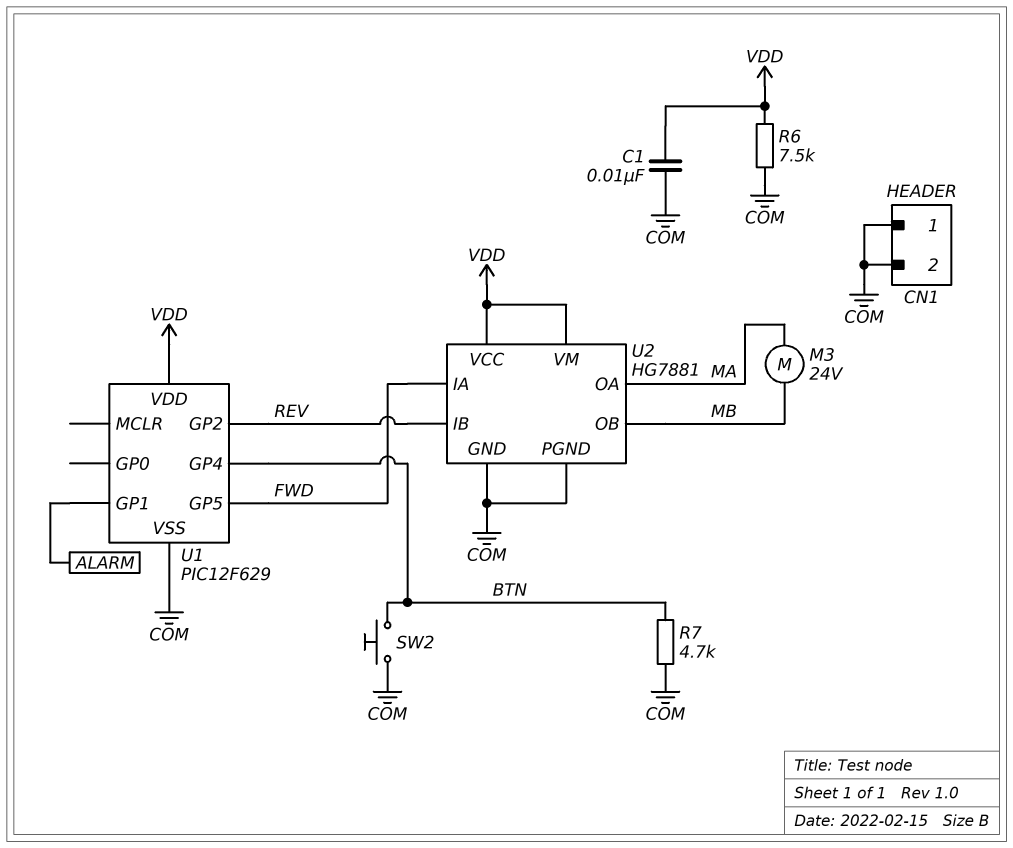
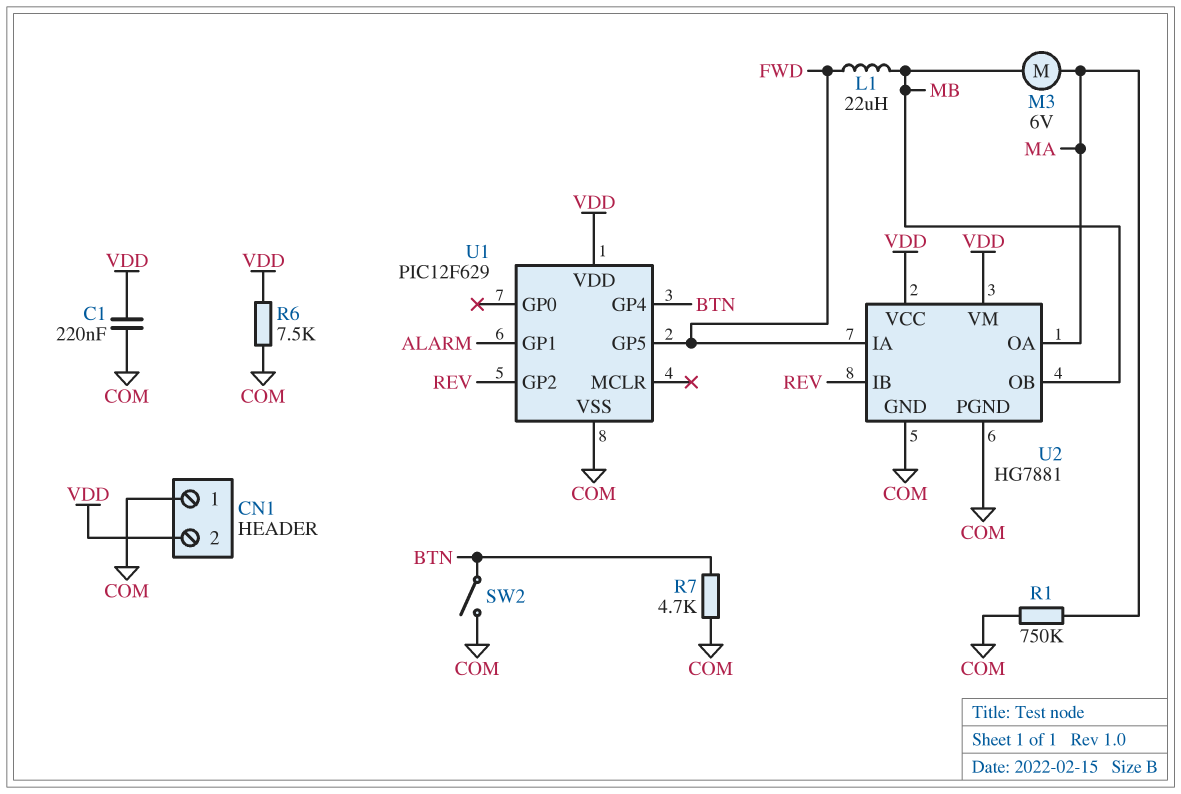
C1: 10nF (COM, VDD) -> 220nF (COM, VDD)
CN1 pin 2: COM -> VDD
L1: none -> 22uH (FWD, MB)
M3: motor 24V (MA, MB) -> motor 6V (MA, MB)
R1: none -> 750k (COM, MA)
SW2: button (BTN, COM) -> switch (BTN, COM)

